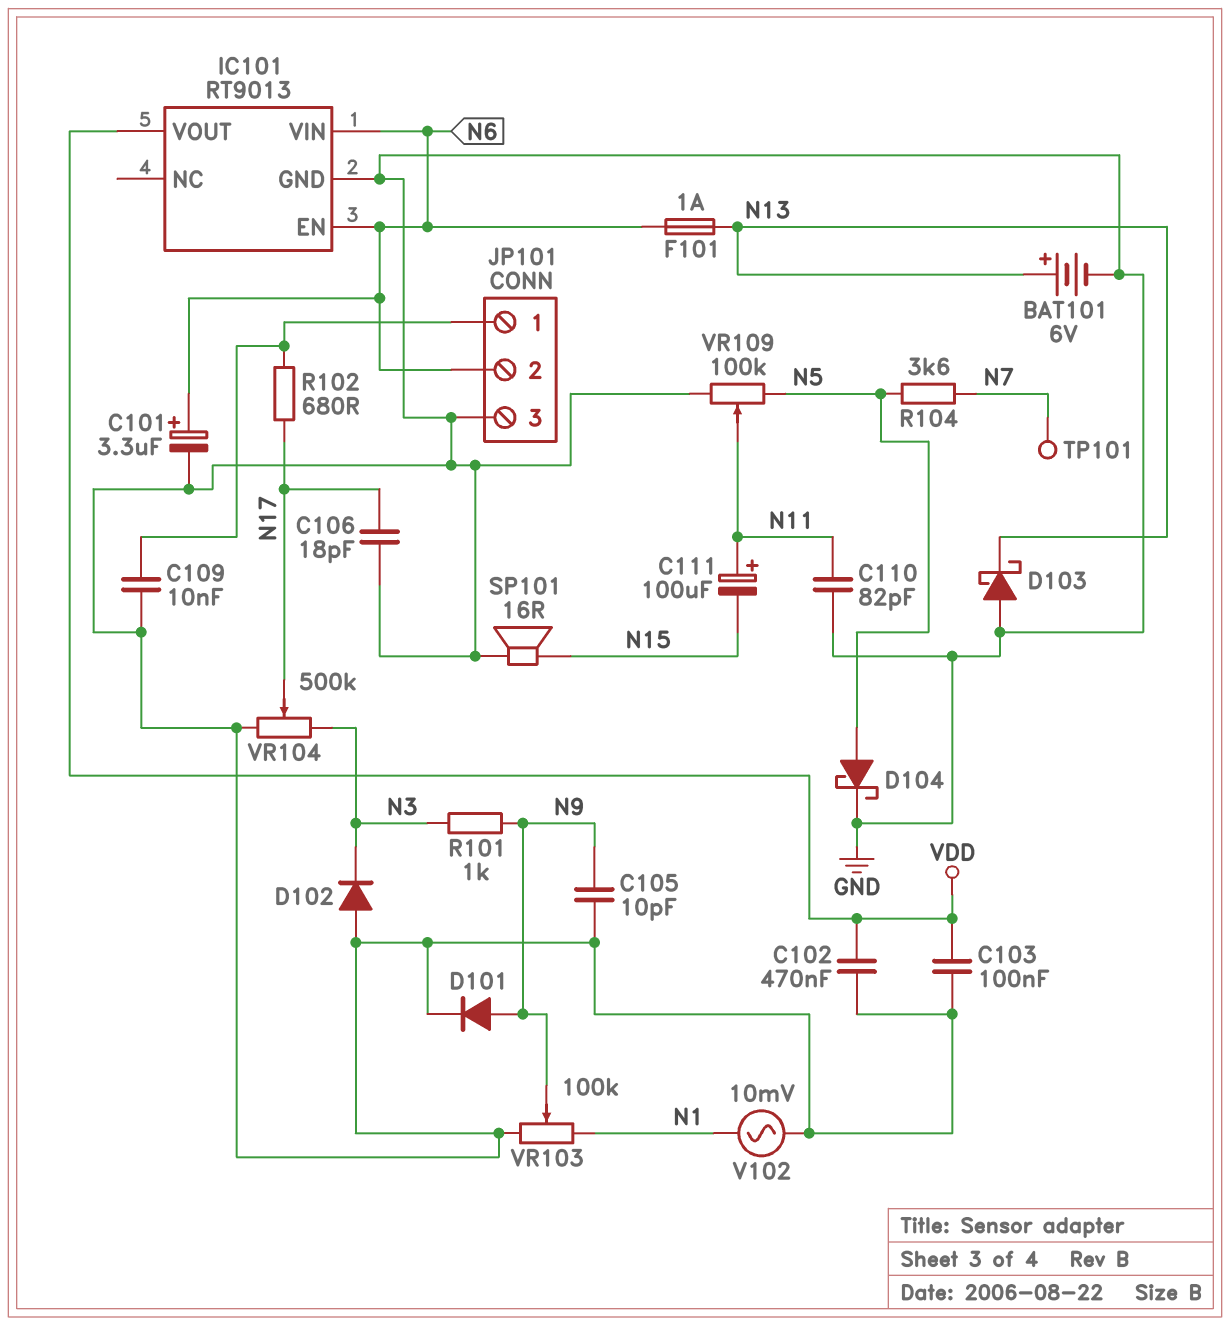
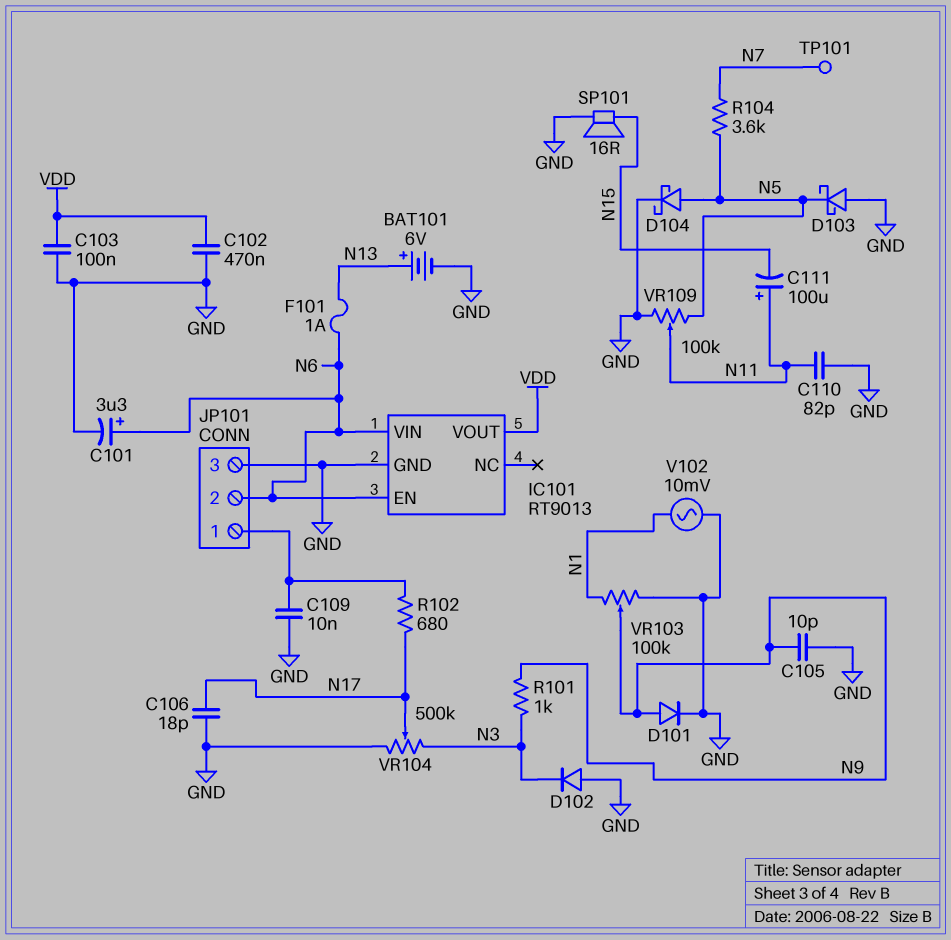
D103: schottky (A GND, K N13) -> schottky (A GND, K N5)

